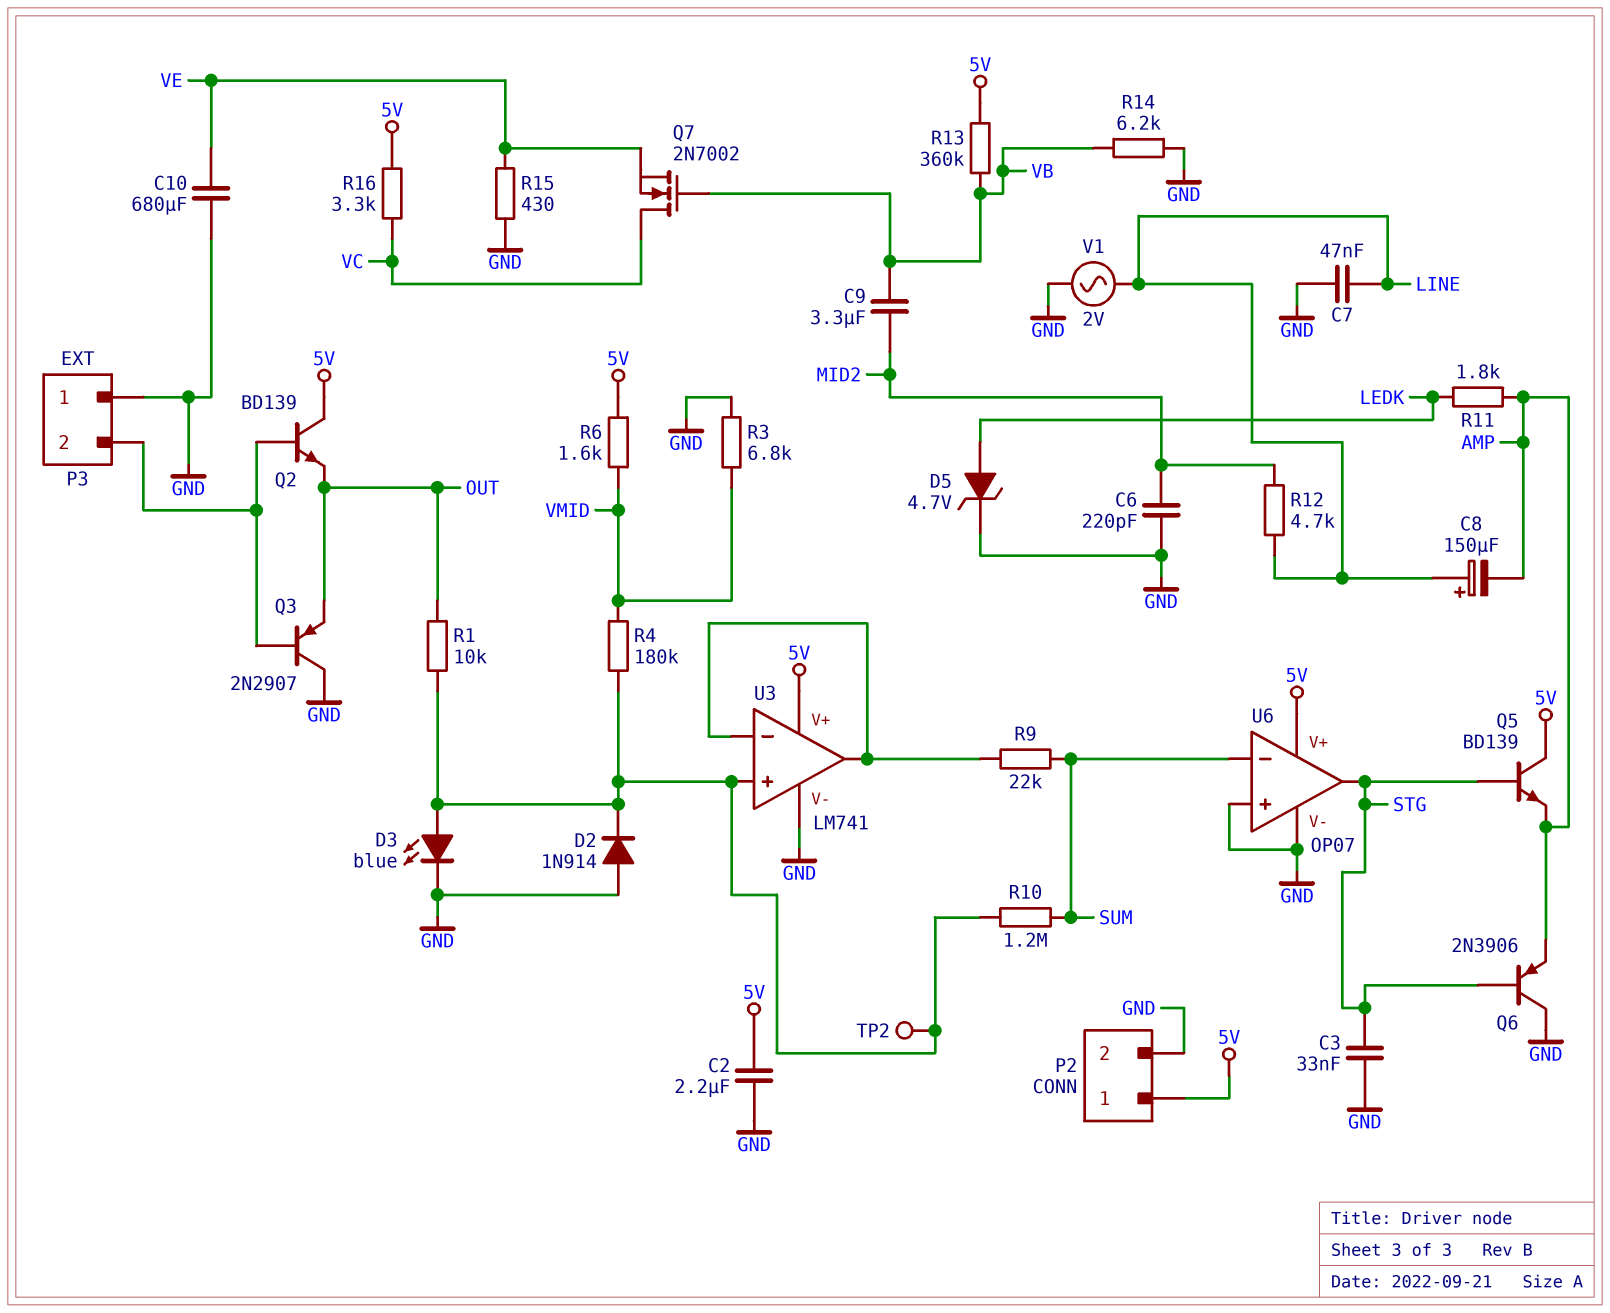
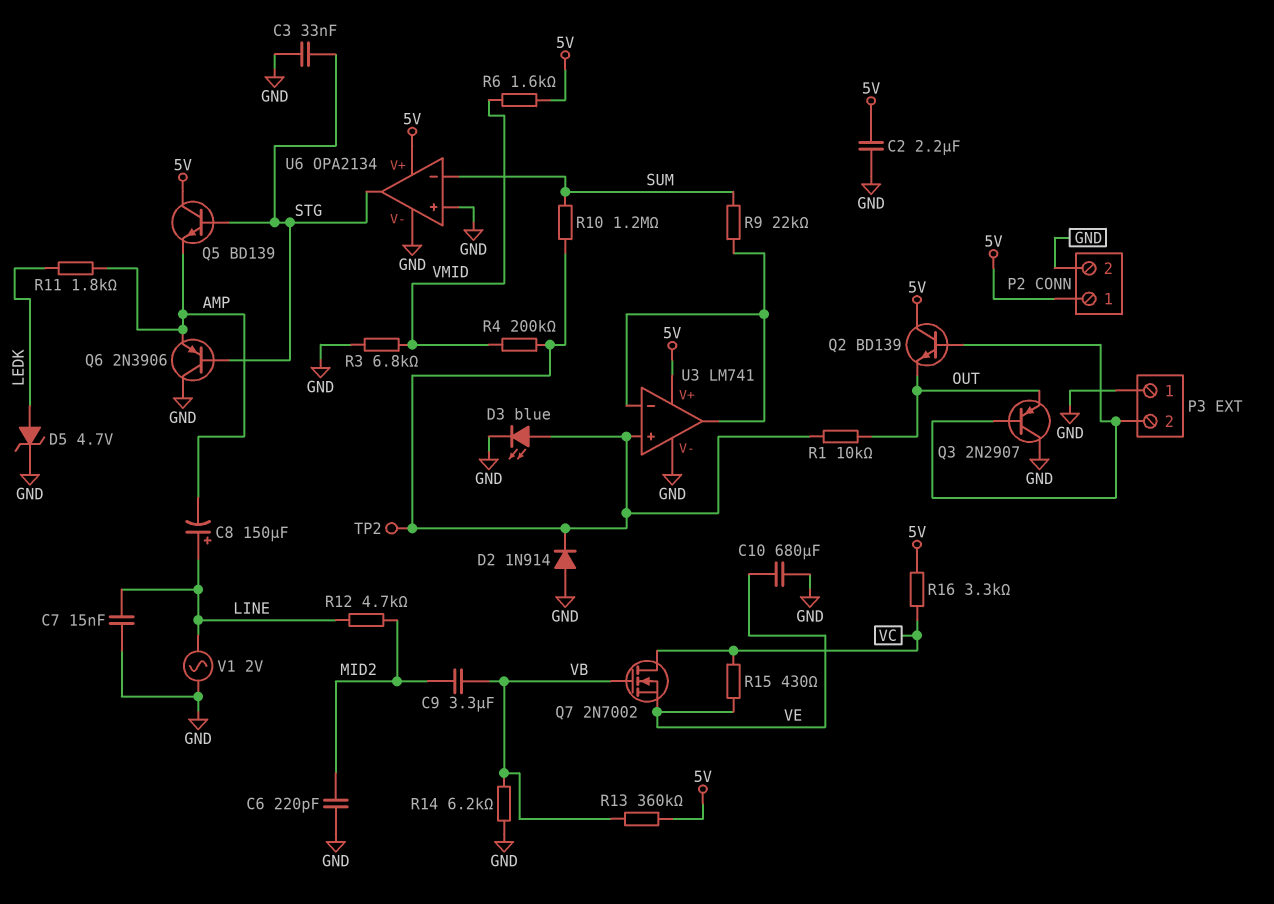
C7: 47nF (GND, LINE) -> 15nF (GND, LINE)
R4: 180k (U3/in+, VMID) -> 200k (U3/in+, VMID)
R15: 430 (GND, VE) -> 430 (VC, VE)
U6: OP07 -> OPA2134

